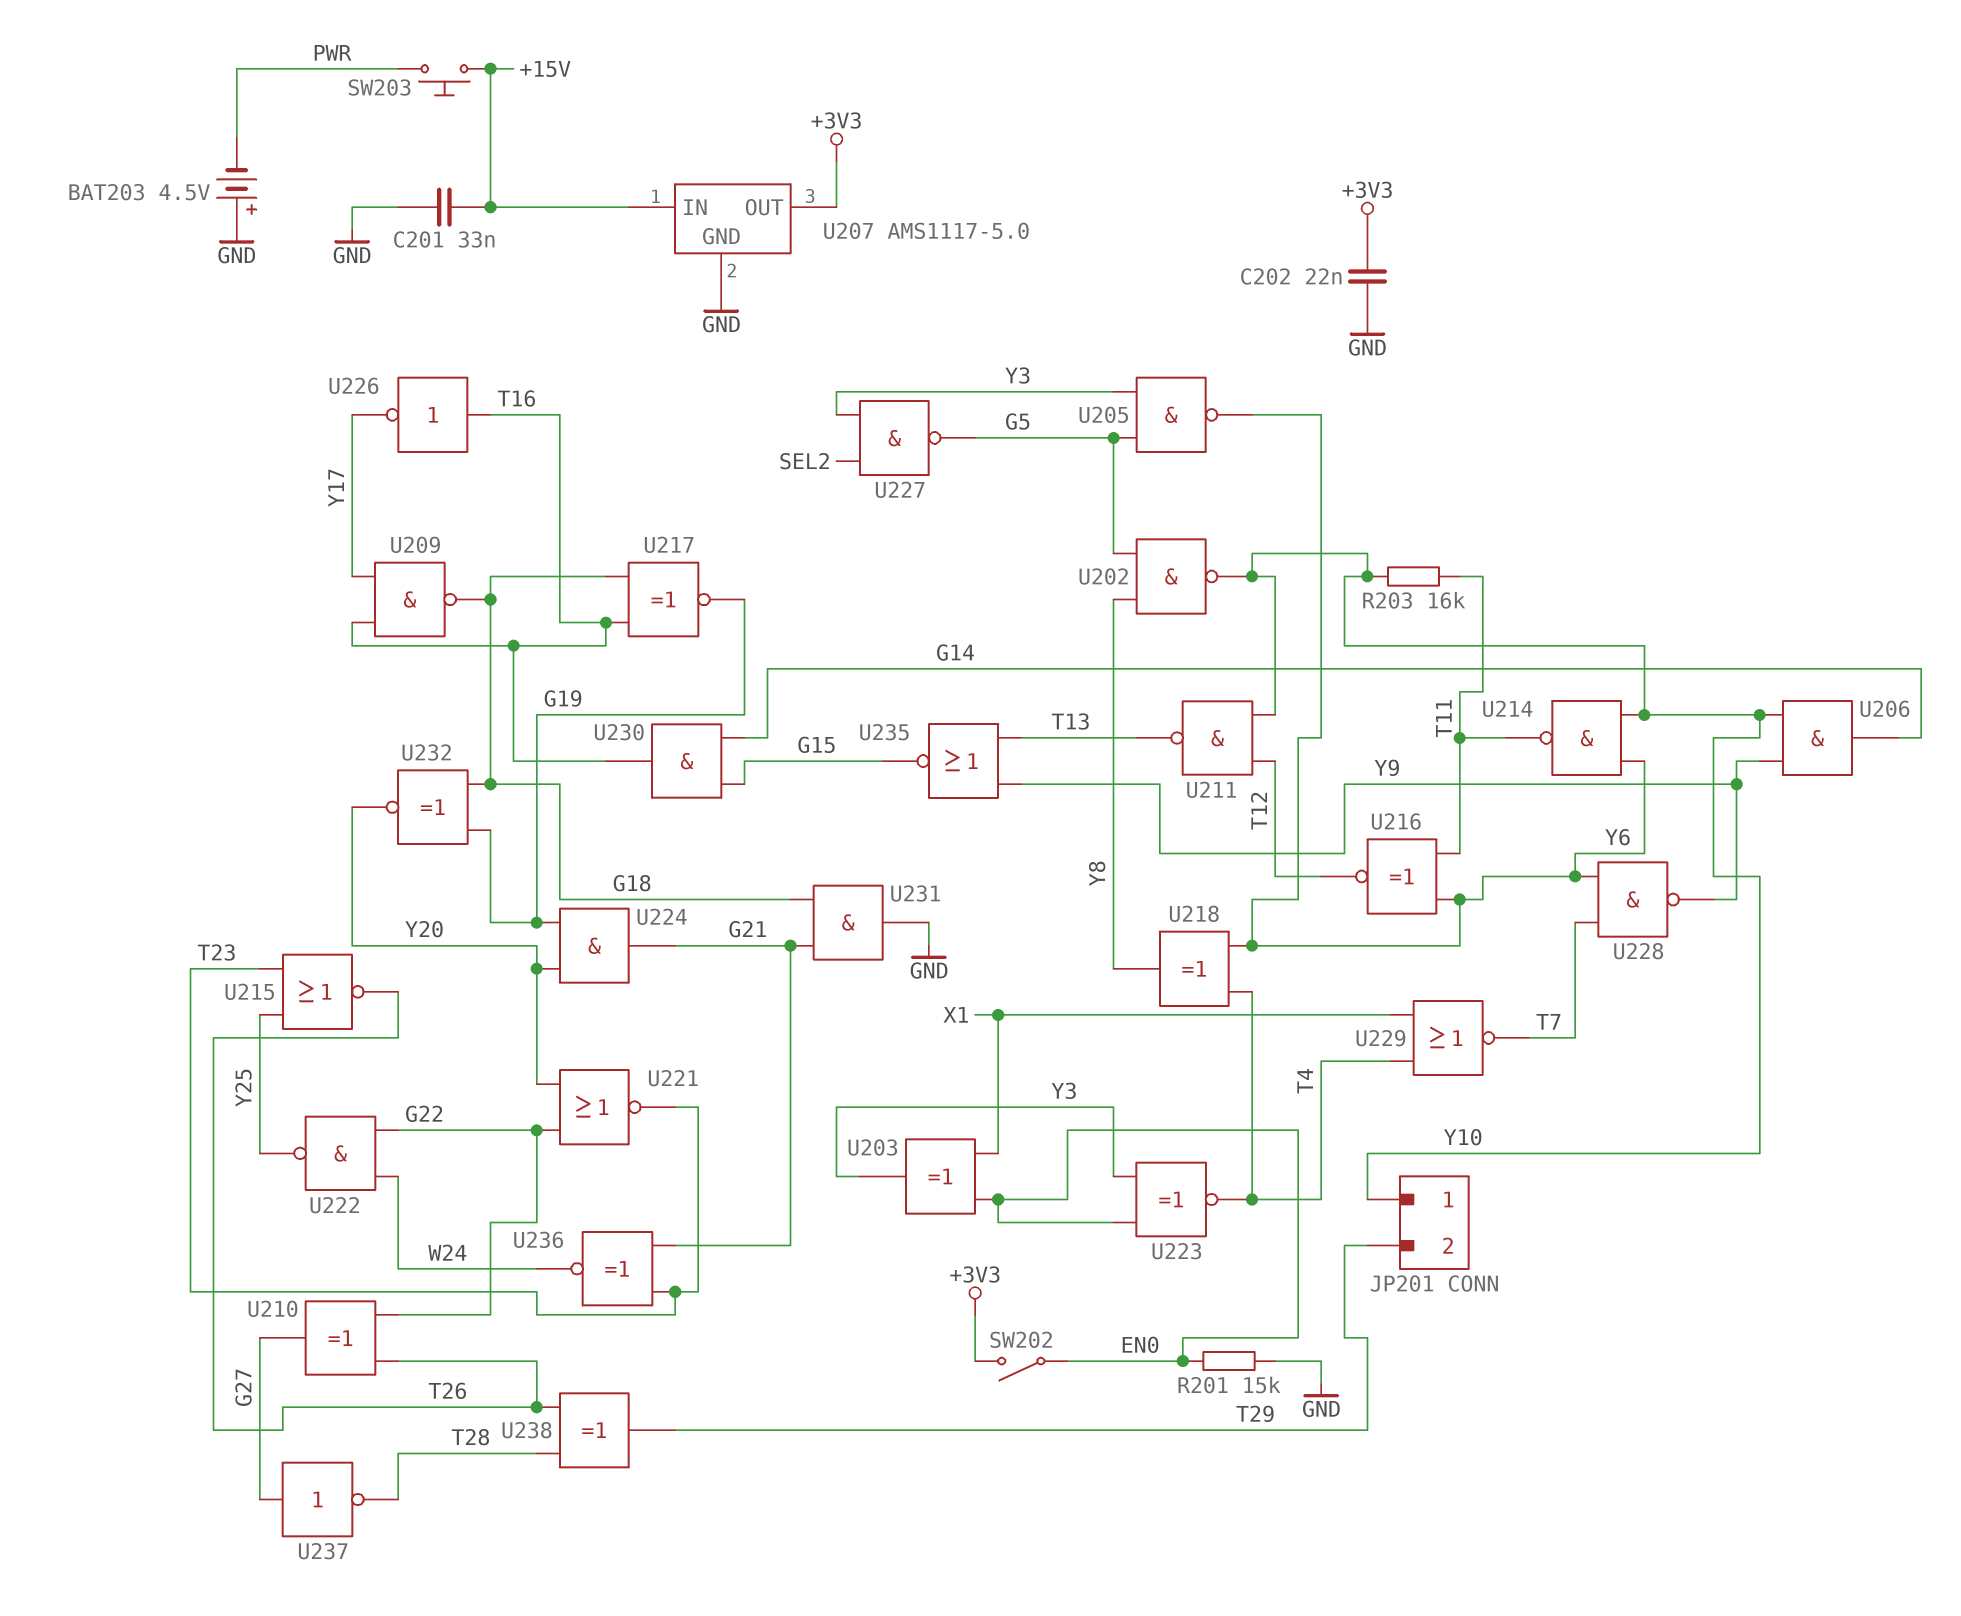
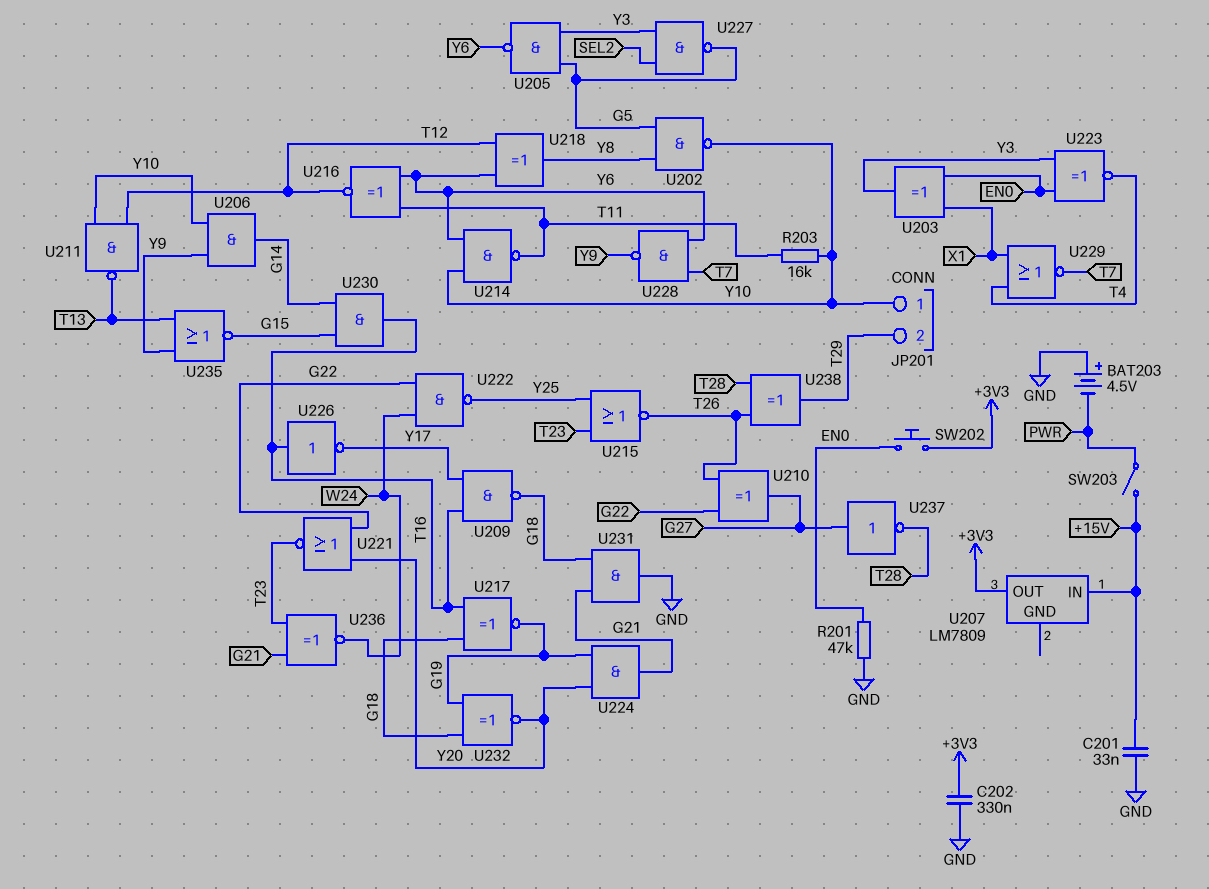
C202: 22nF (+3V3, GND) -> 330nF (+3V3, GND)
R201: 15k (EN0, GND) -> 47k (EN0, GND)
SW202: switch (+3V3, EN0) -> button (+3V3, EN0)
SW203: button (+15V, PWR) -> switch (+15V, PWR)
U207: AMS1117-5.0 -> LM7809
U207 pin GND: GND -> none
U218: XOR (in T4, in Y6, out Y8) -> XOR (in T12, in Y6, out Y8)

